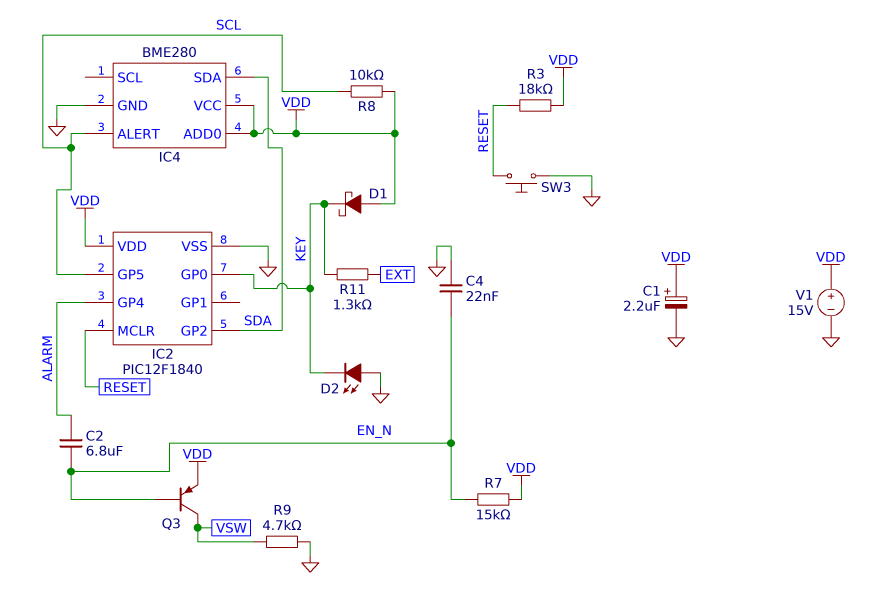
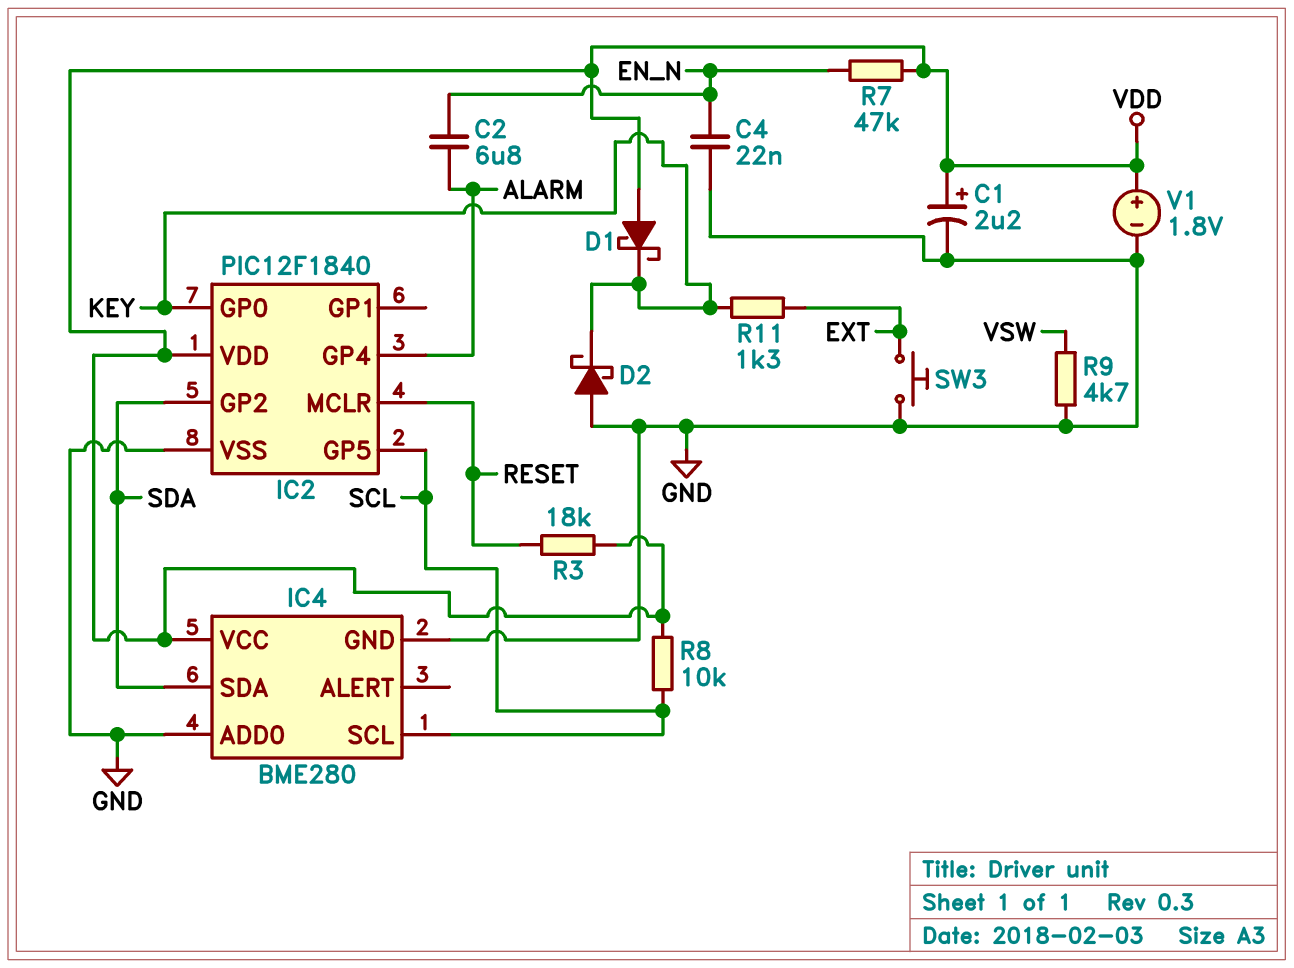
D2: LED (A GND, K KEY) -> schottky (A GND, K KEY)
IC4 pin ADD0: VDD -> GND
IC4 pin ALERT: SCL -> none
IC4 pin SCL: none -> SCL
Q3: PNP (B EN_N, C VSW, E VDD) -> none
R7: 15k (EN_N, VDD) -> 47k (EN_N, VDD)
SW3: button (GND, RESET) -> button (EXT, GND)
V1: 15V (plus VDD, minus GND) -> 1.8V (plus VDD, minus GND)

